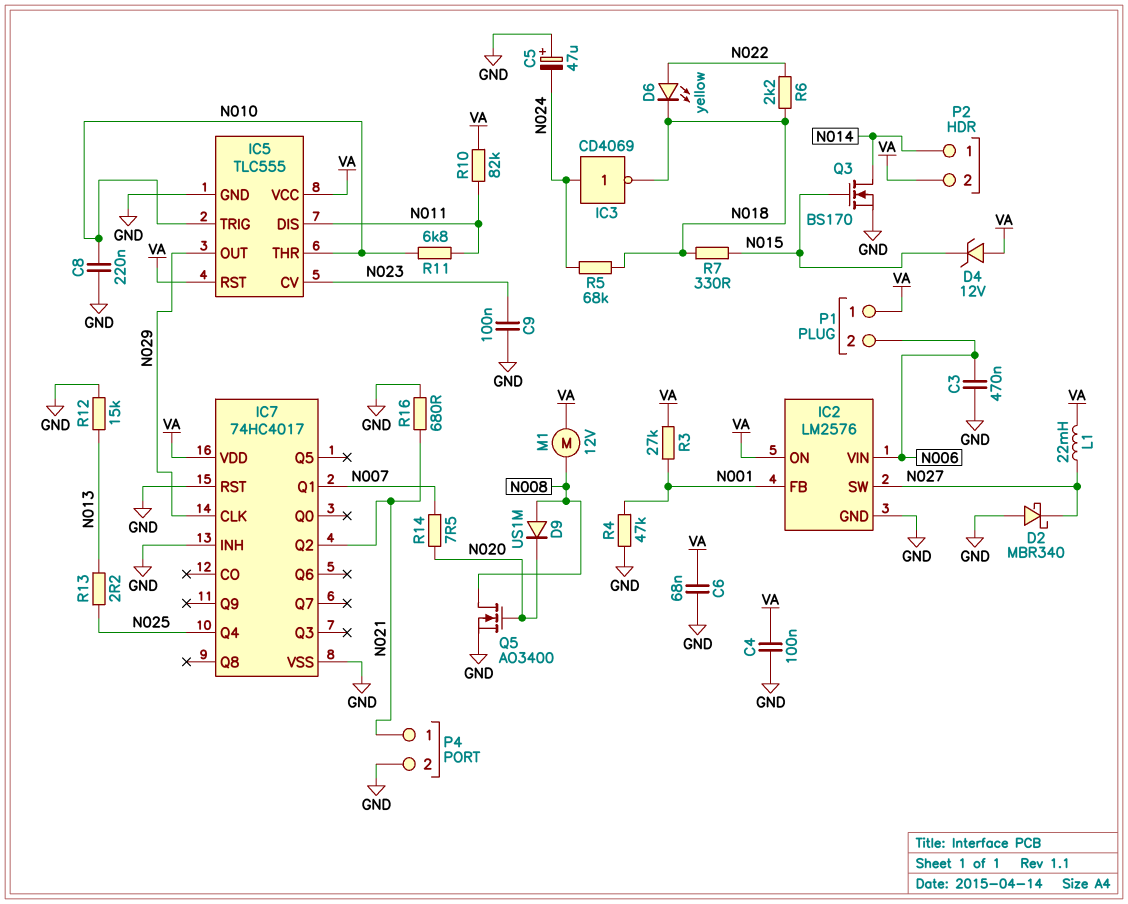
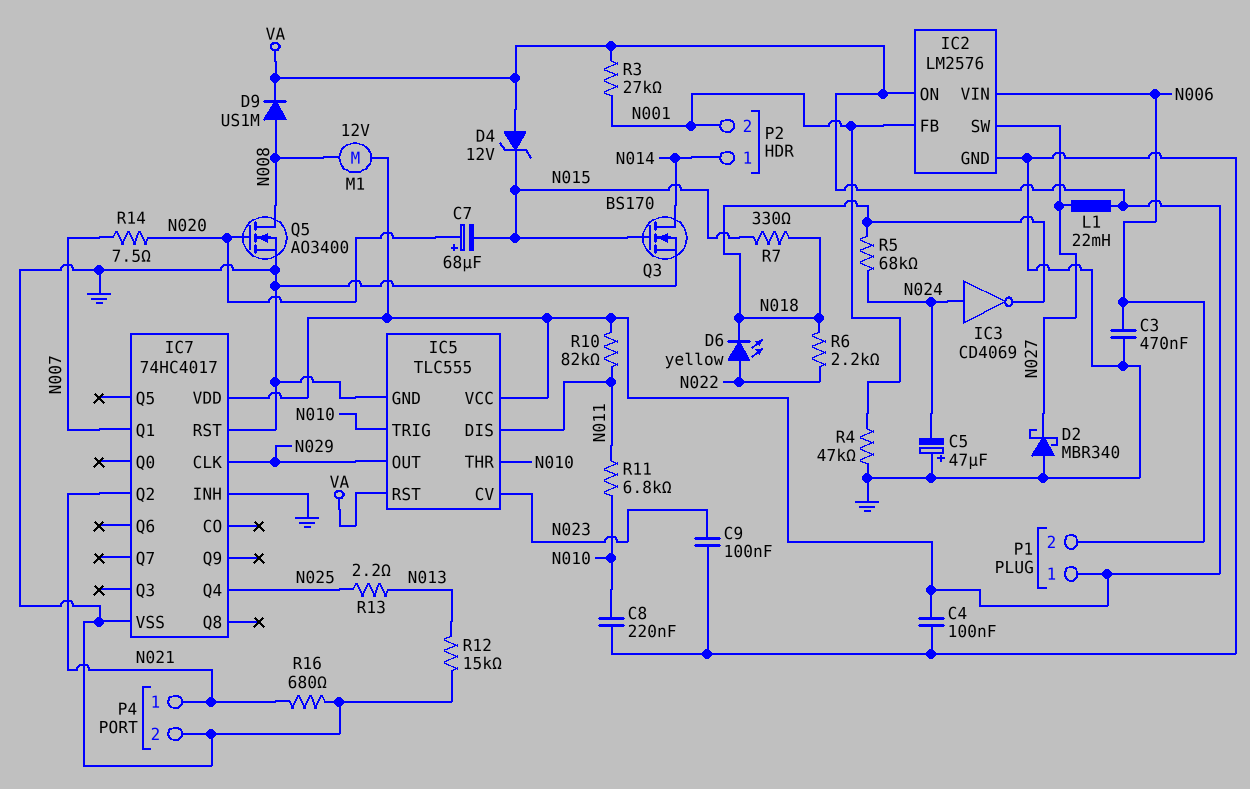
C6: 68nF (GND, VA) -> none
C7: none -> 68uF (plus N020, minus N015)
D9: diode US1M (A N008, K N020) -> diode US1M (A N008, K VA)
P2 pin 2: VA -> N001

